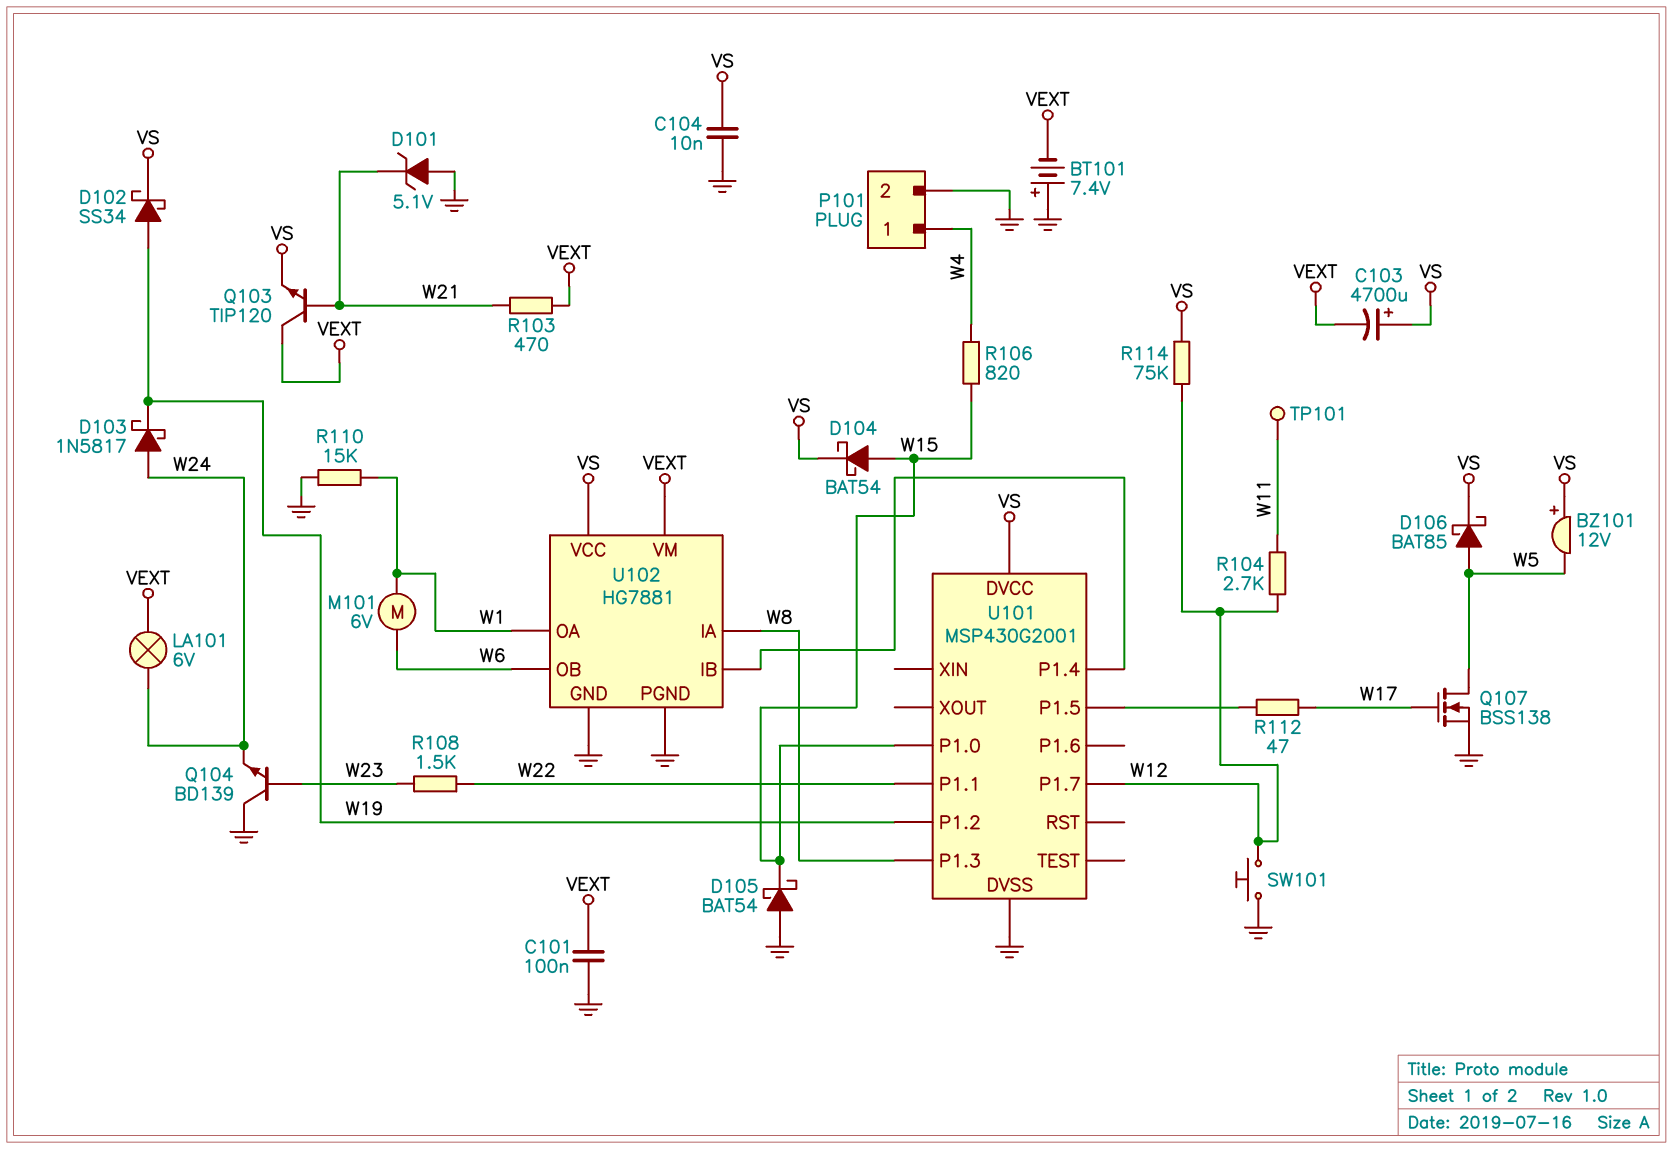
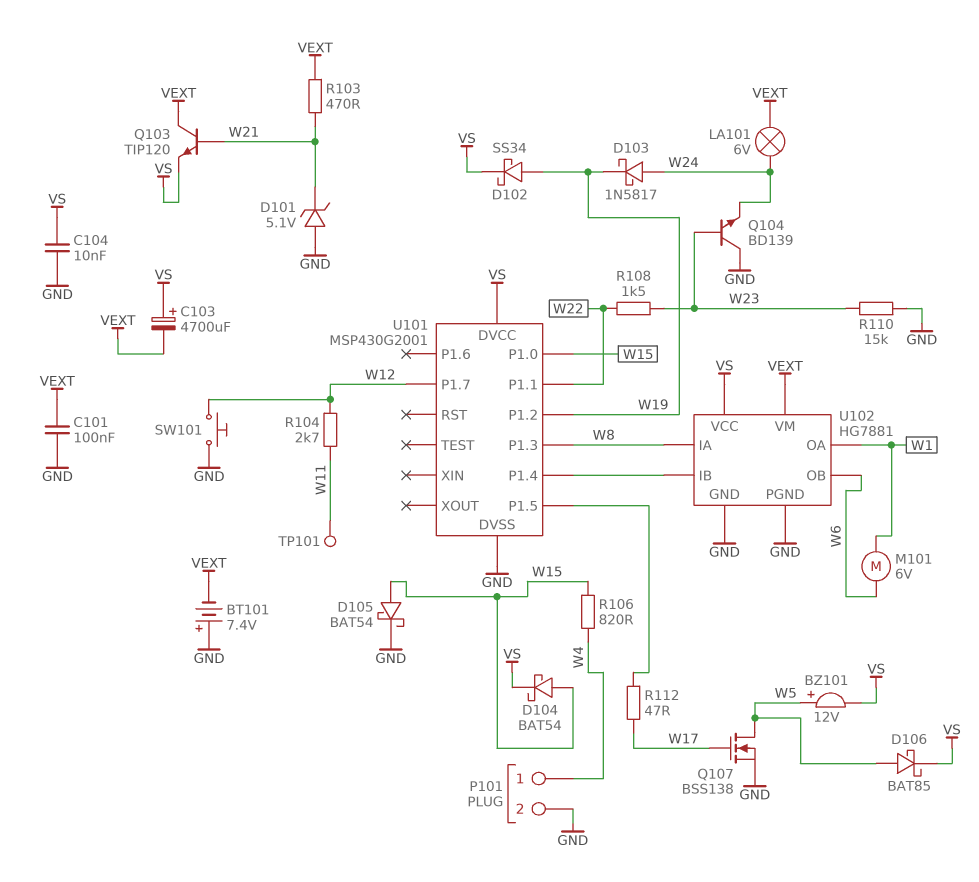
BZ101: buzzer 12V (plus VS, minus W5) -> buzzer 12V (plus W5, minus VS)
D105: schottky BAT54 (A GND, K W15) -> schottky BAT54 (A W15, K GND)
R110: 15k (GND, W1) -> 15k (GND, W23)
R114: 75k (VS, W12) -> none

